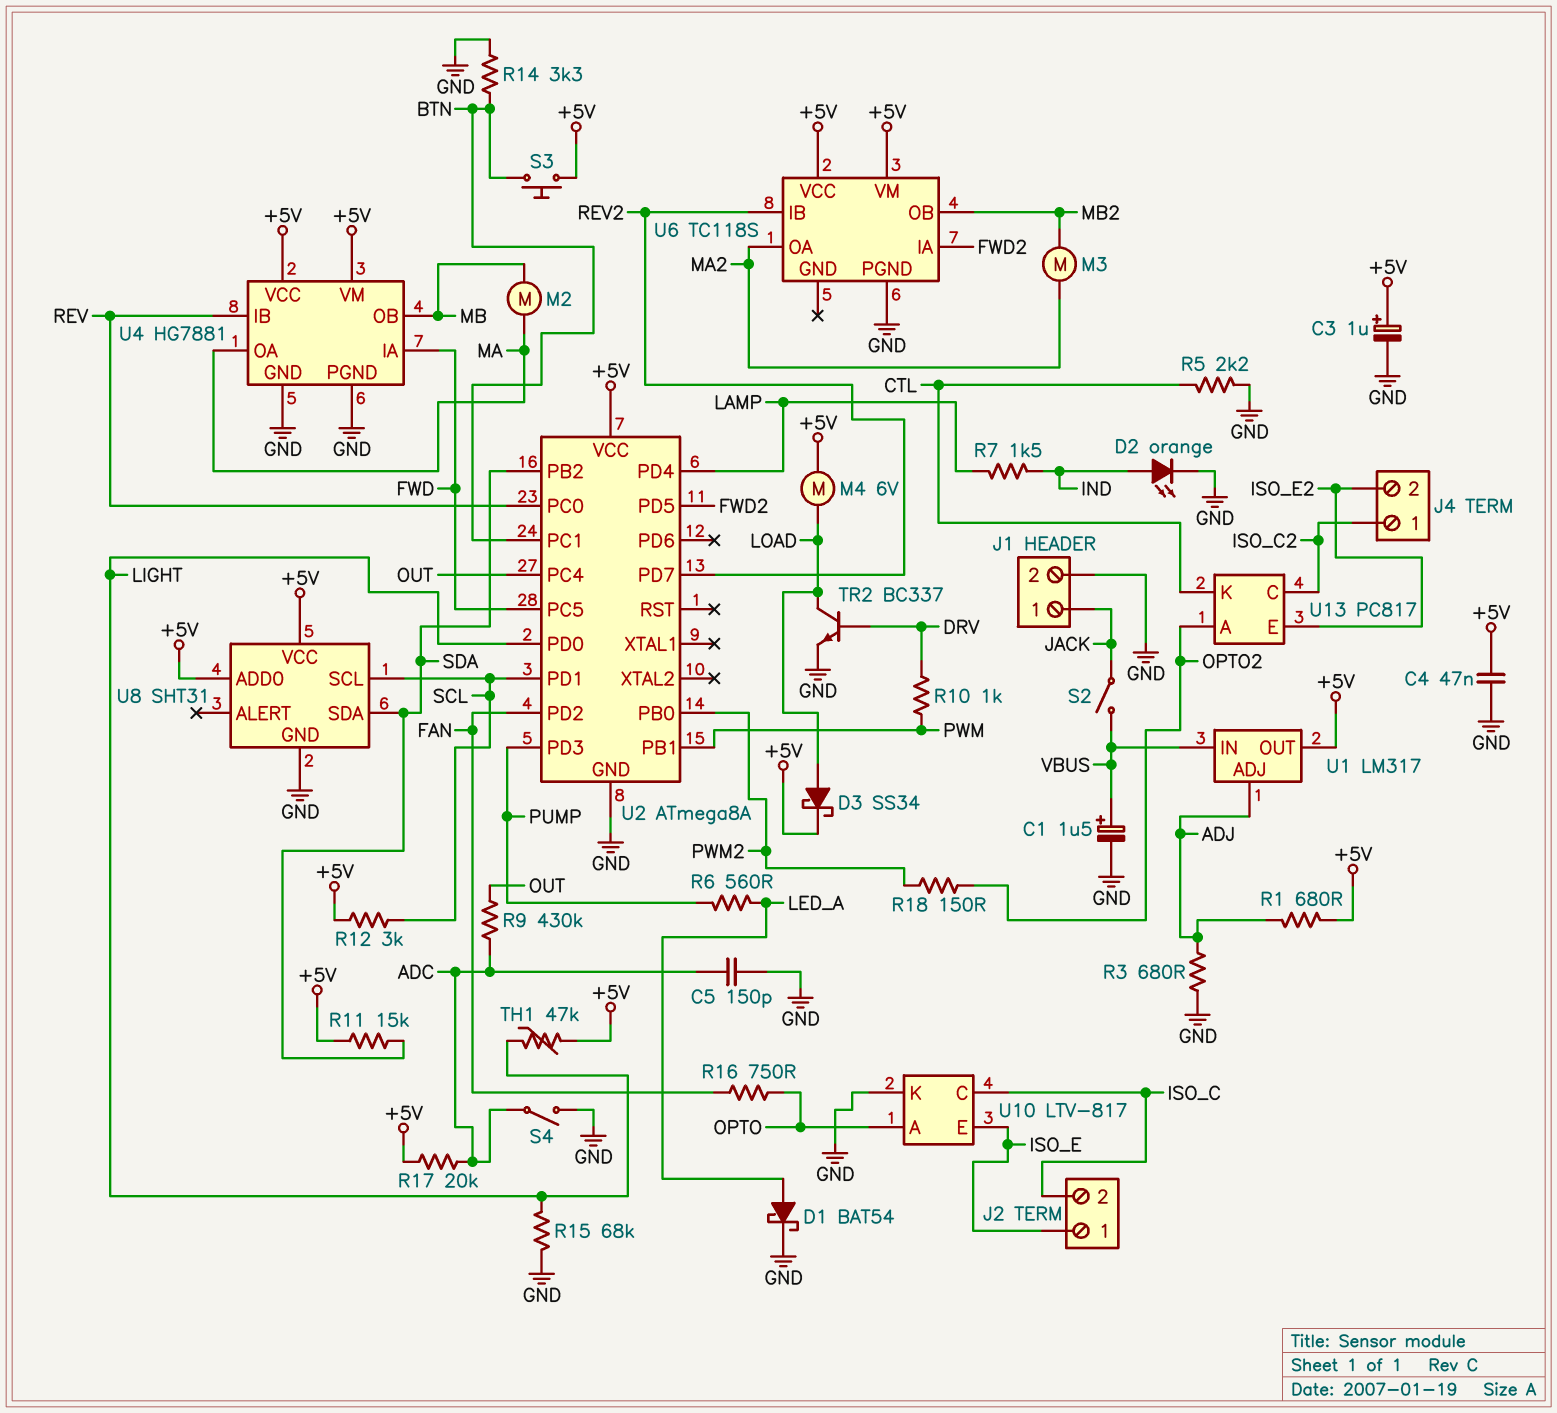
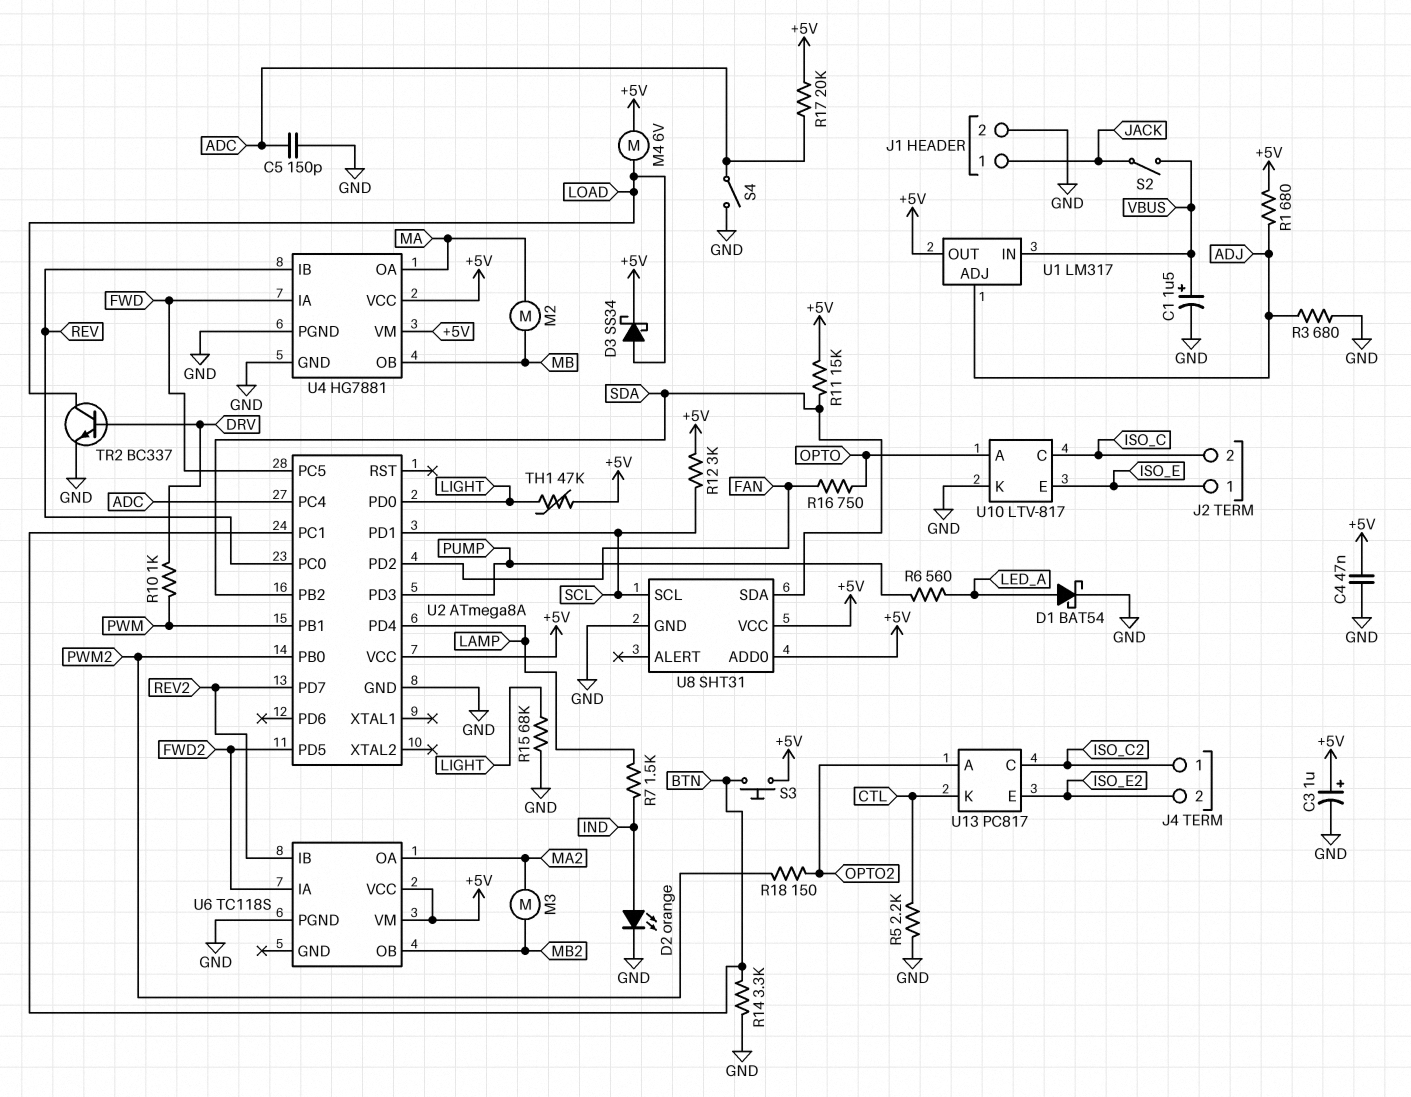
R9: 430k (ADC, OUT) -> none
U2 pin PC4: OUT -> ADC

